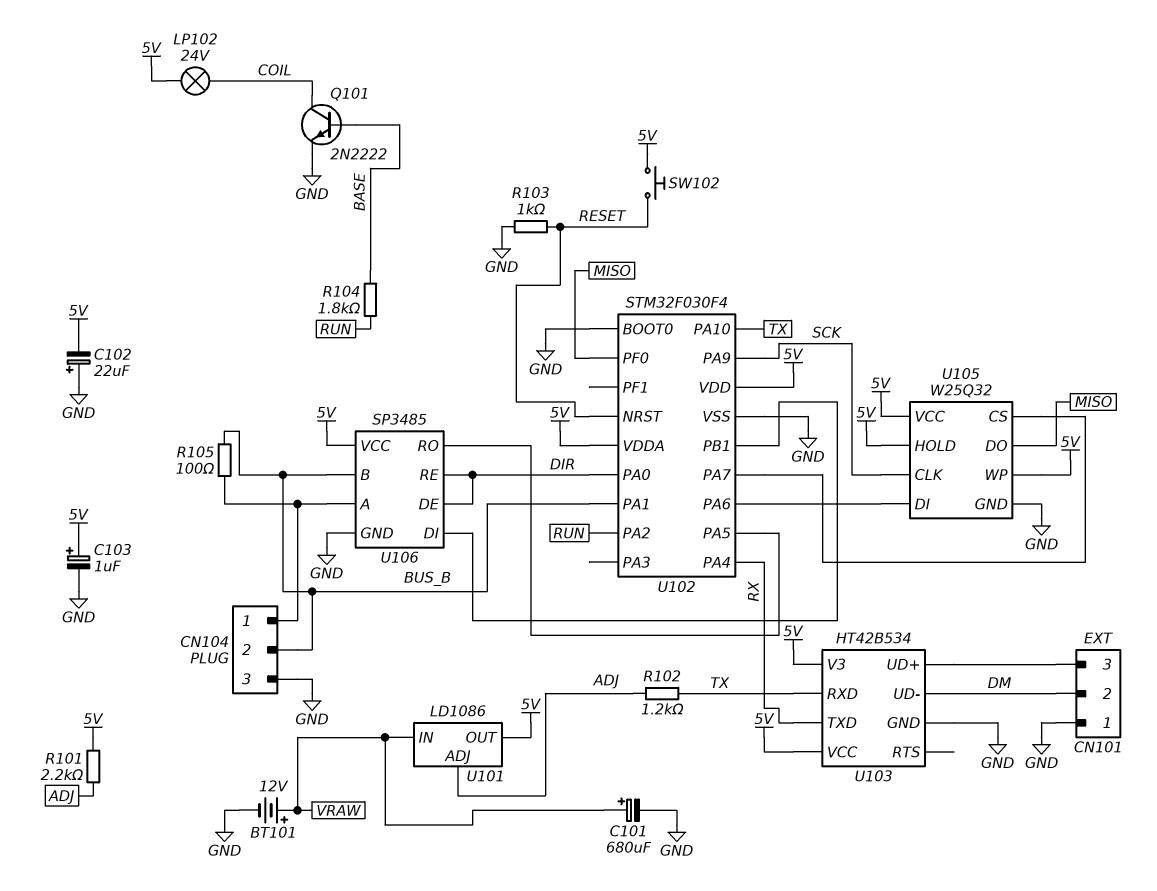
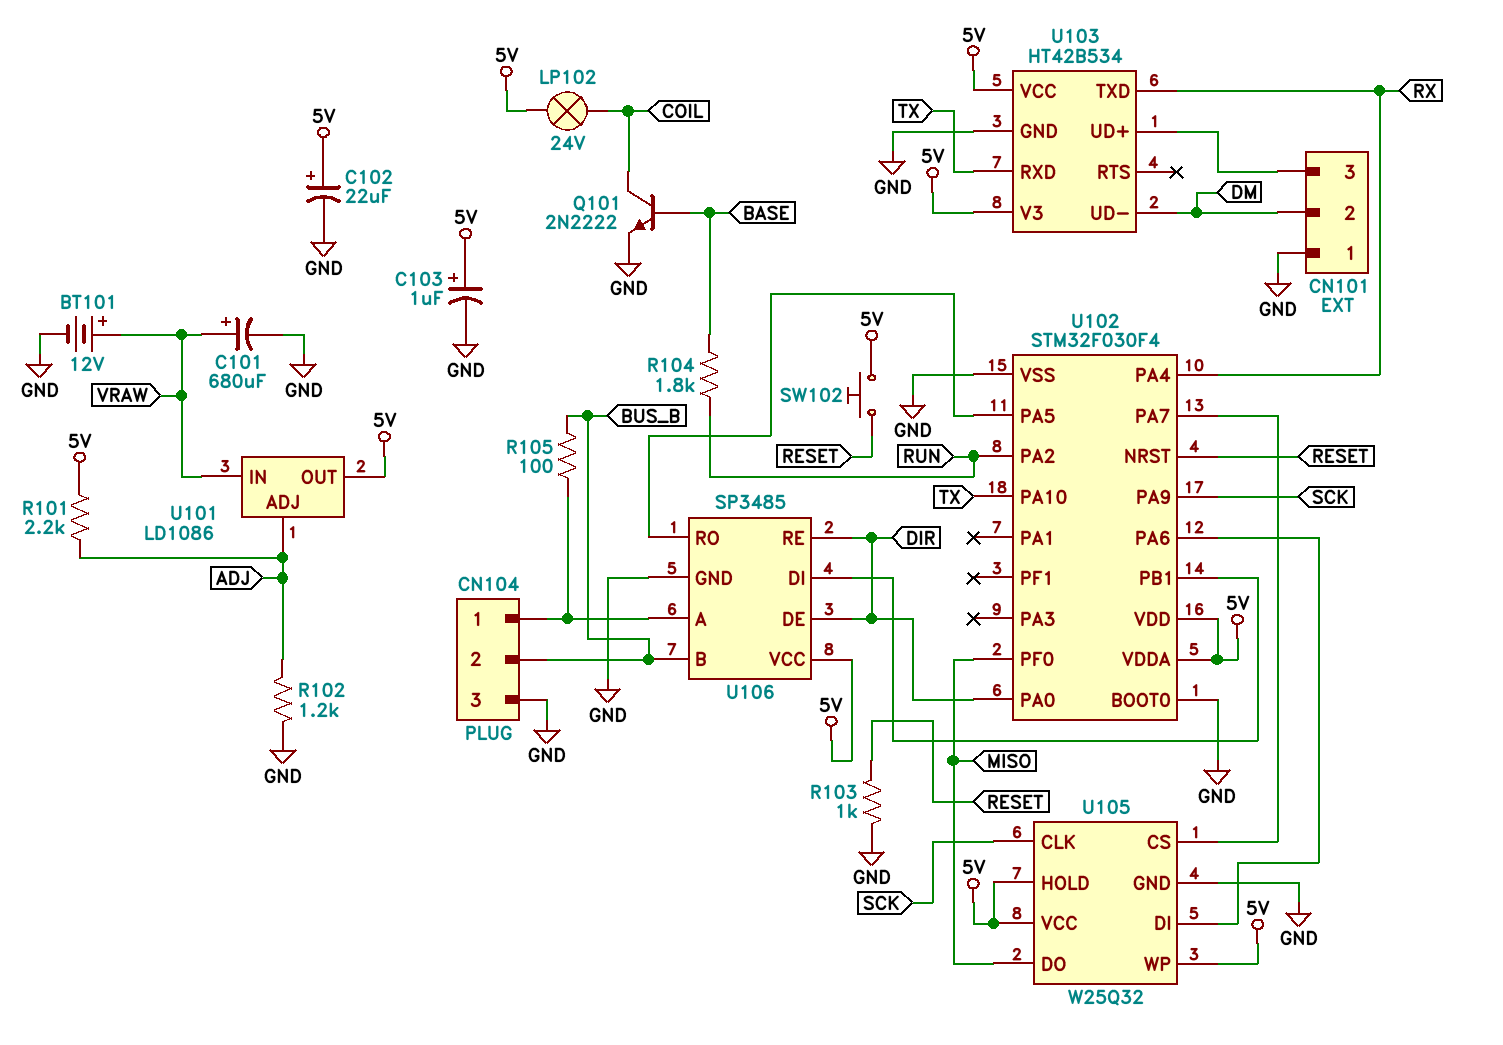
C102: 22uF (plus GND, minus 5V) -> 22uF (plus 5V, minus GND)
R102: 1.2k (ADJ, TX) -> 1.2k (ADJ, GND)
U102 pin PA1: BUS_B -> none

